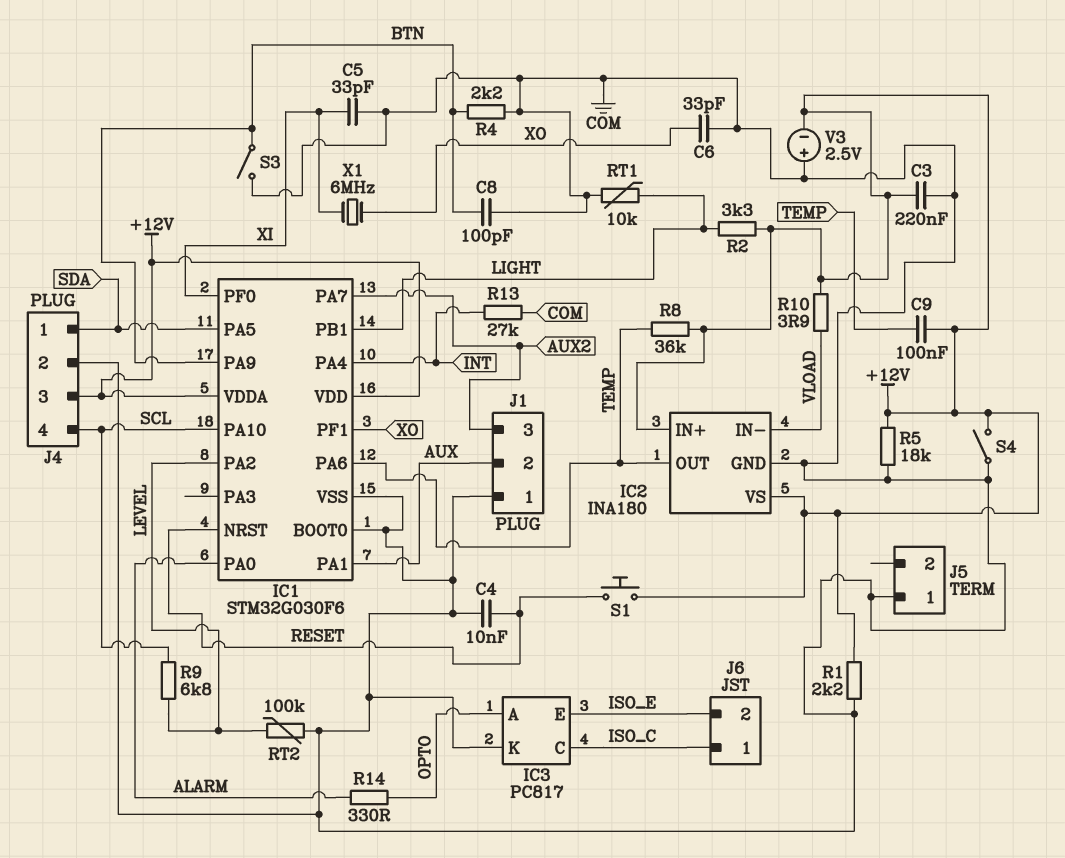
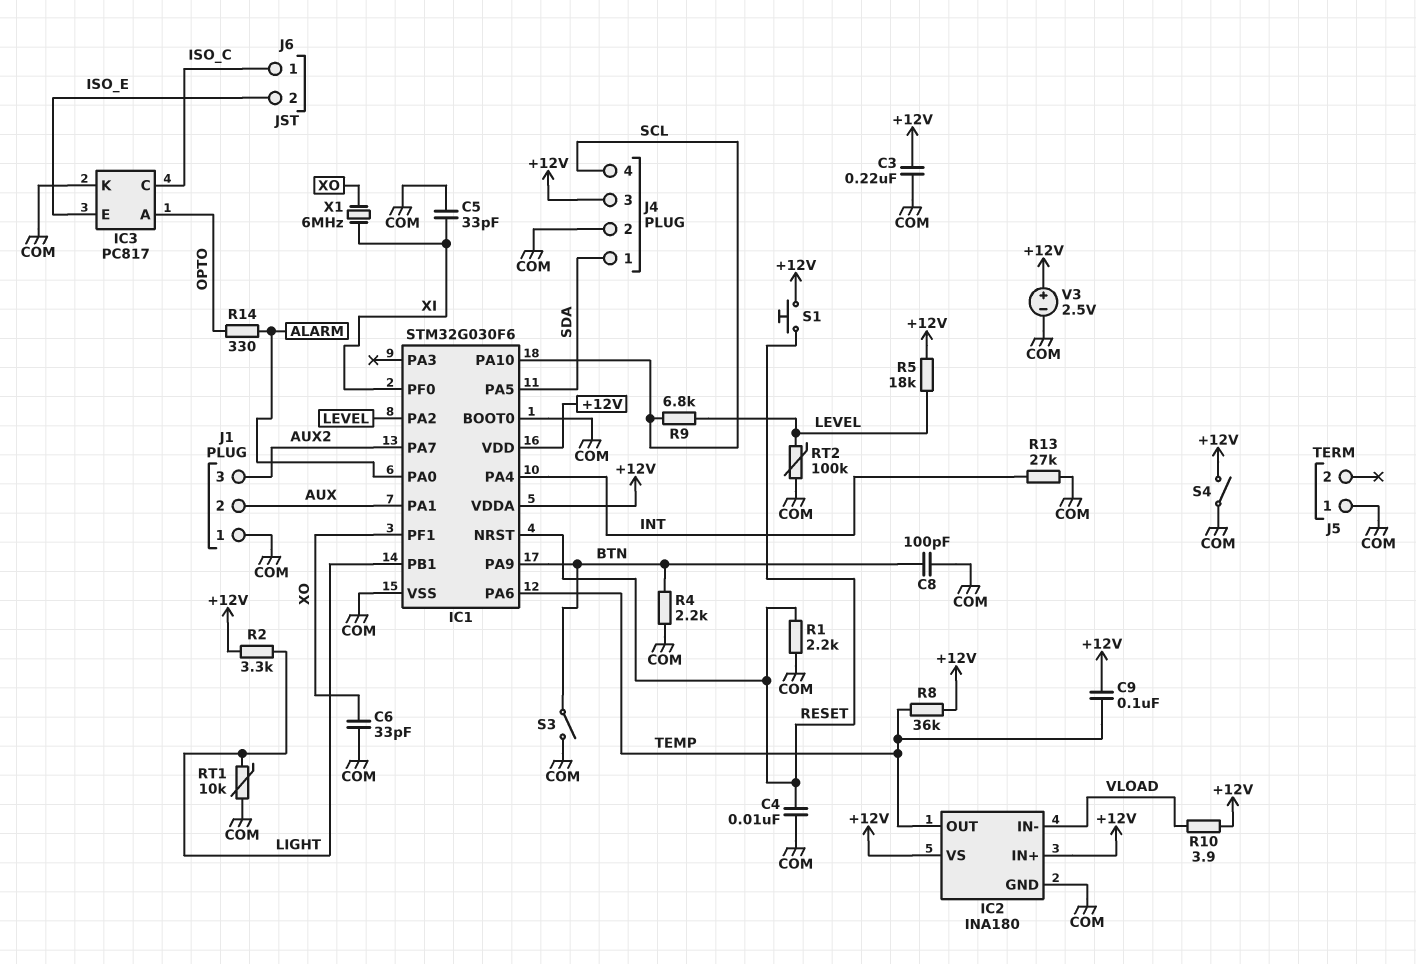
R1: 2.2k (+12V, COM) -> 2.2k (COM, RESET)
R5: 18k (+12V, COM) -> 18k (+12V, LEVEL)
V3: 2.5V (plus COM, minus +12V) -> 2.5V (plus +12V, minus COM)

